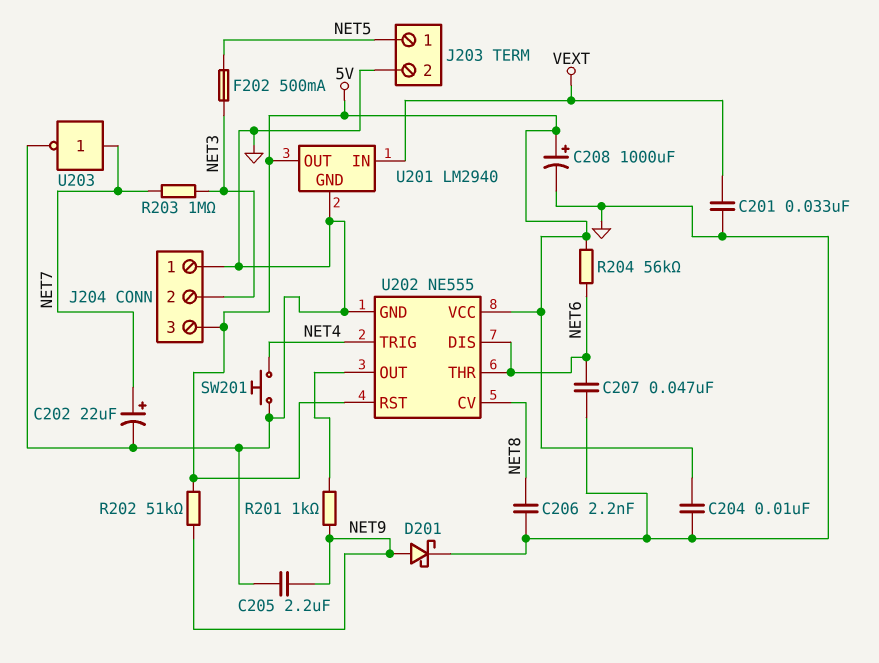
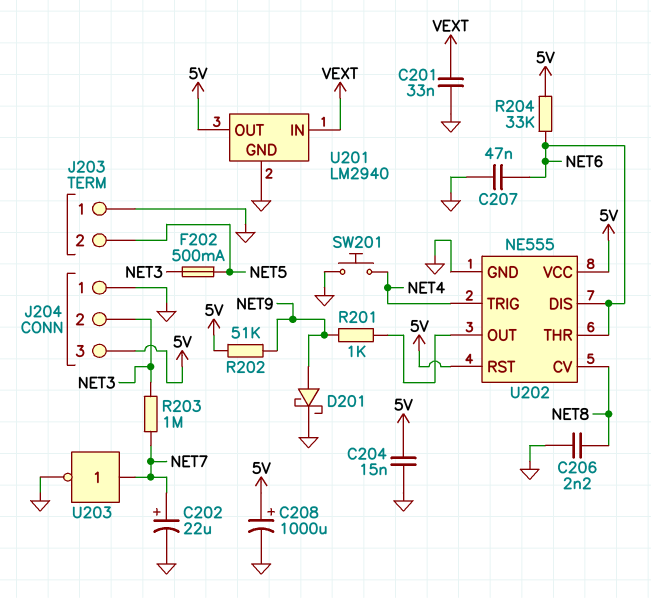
C204: 10nF (5V, GND) -> 15nF (5V, GND)
C205: 2.2uF (GND, NET9) -> none
J203 pin 1: NET5 -> GND
J203 pin 2: GND -> NET5
R204: 56k (5V, NET6) -> 33k (5V, NET6)

